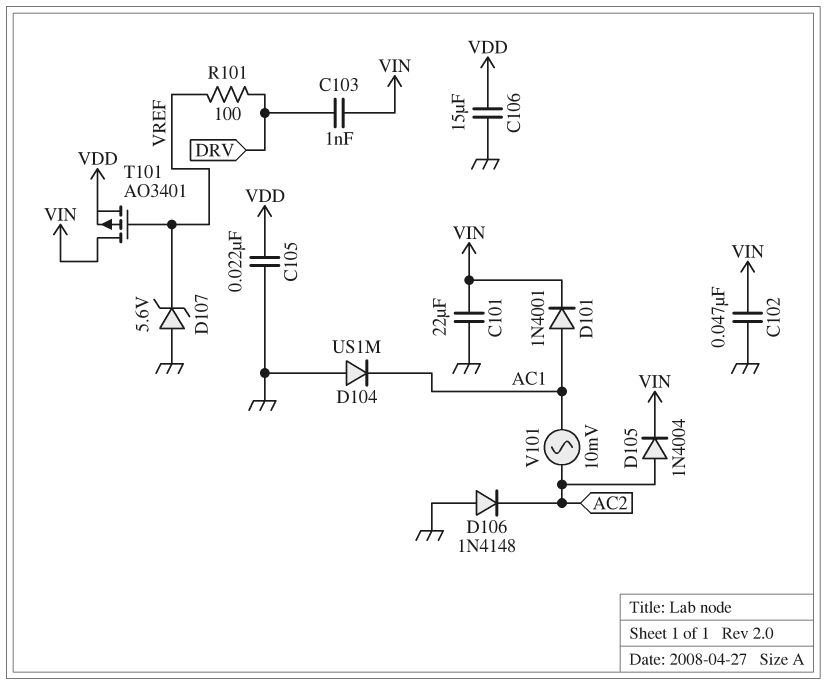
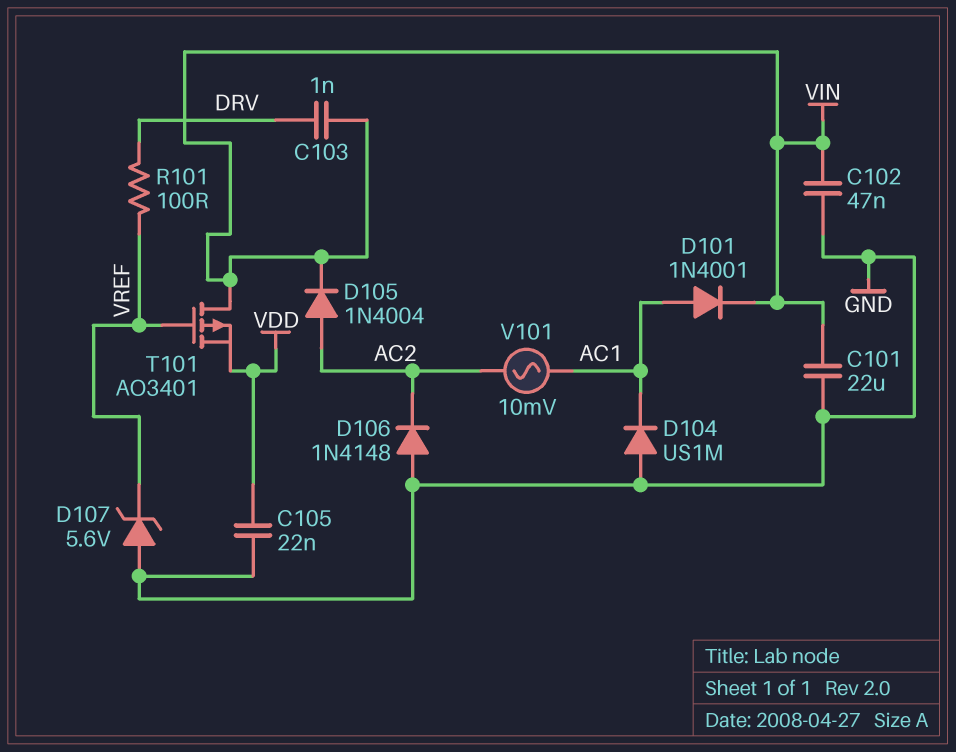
C106: 15uF (GND, VDD) -> none

